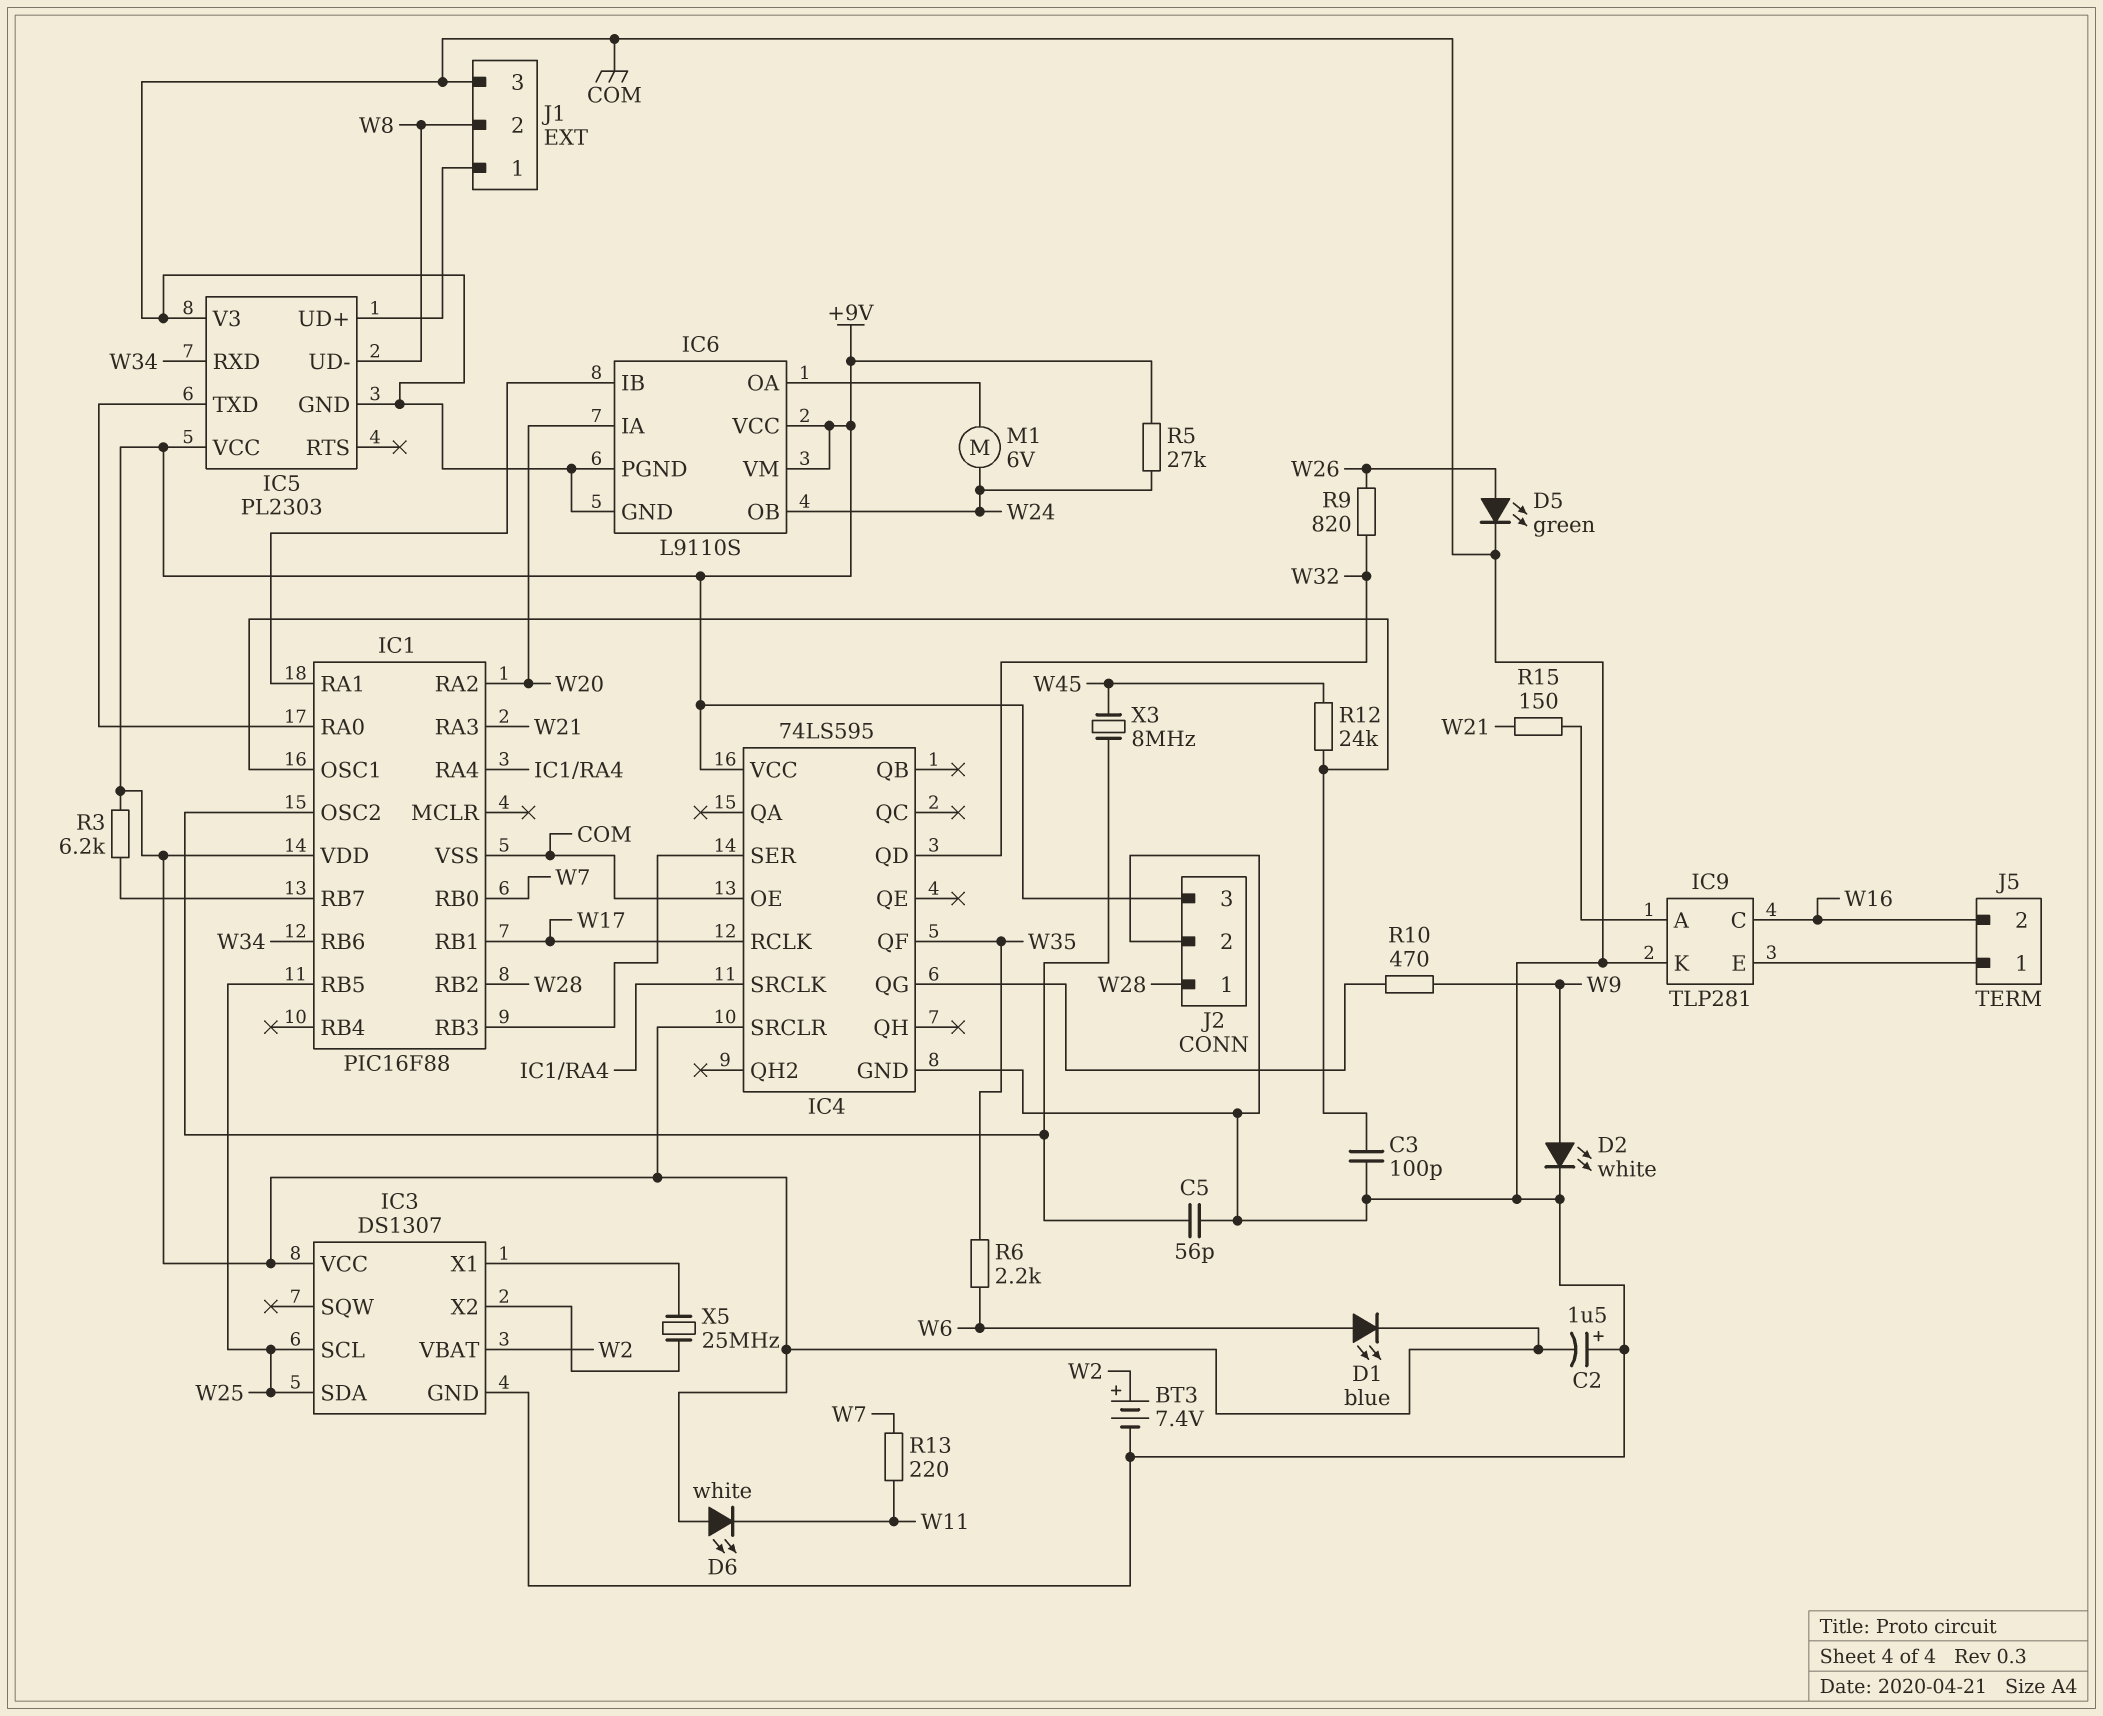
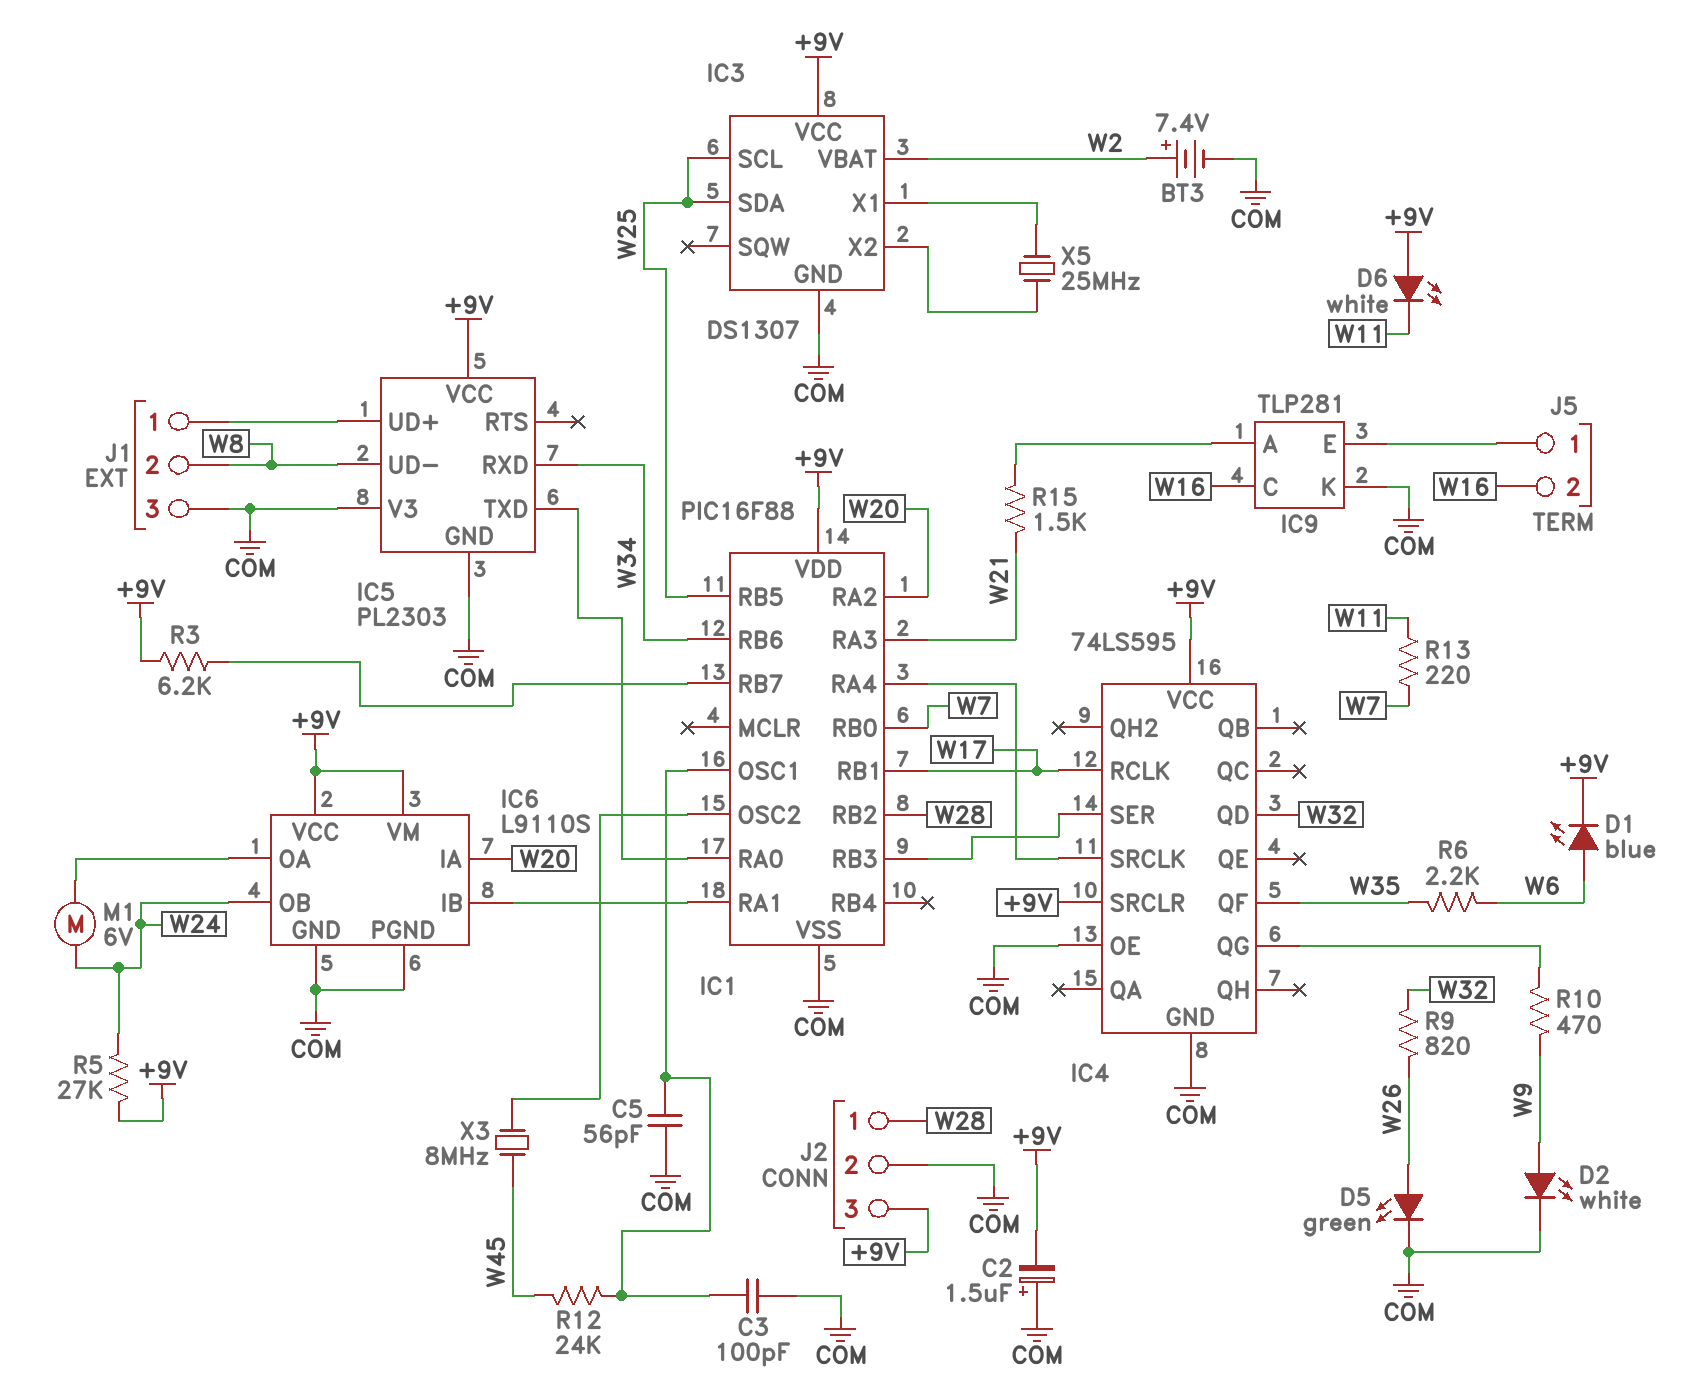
C5: 56pF (COM, IC1/OSC2) -> 56pF (COM, IC1/OSC1)
R15: 150 (IC9/A, W21) -> 1.5k (IC9/A, W21)

